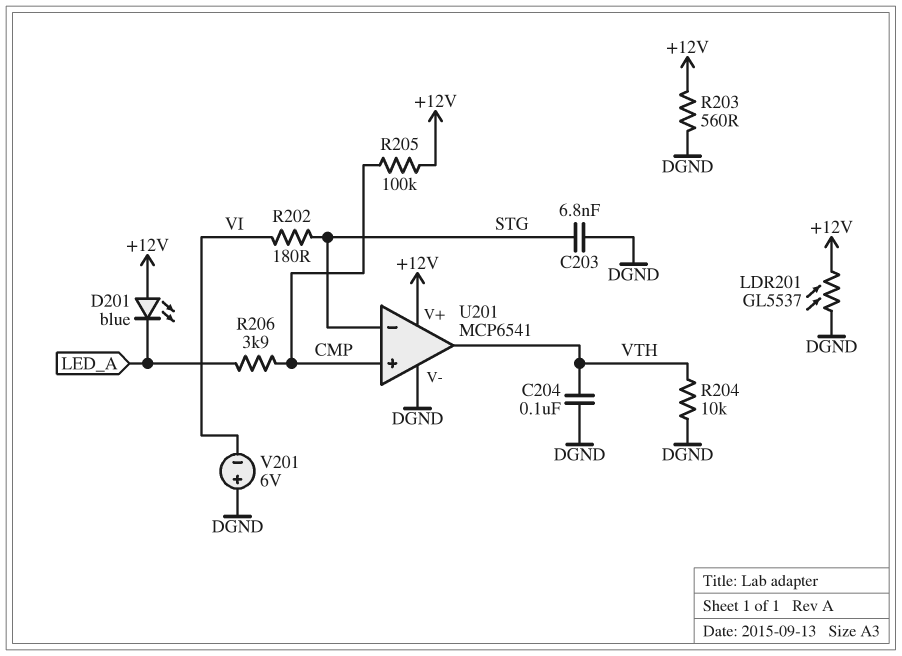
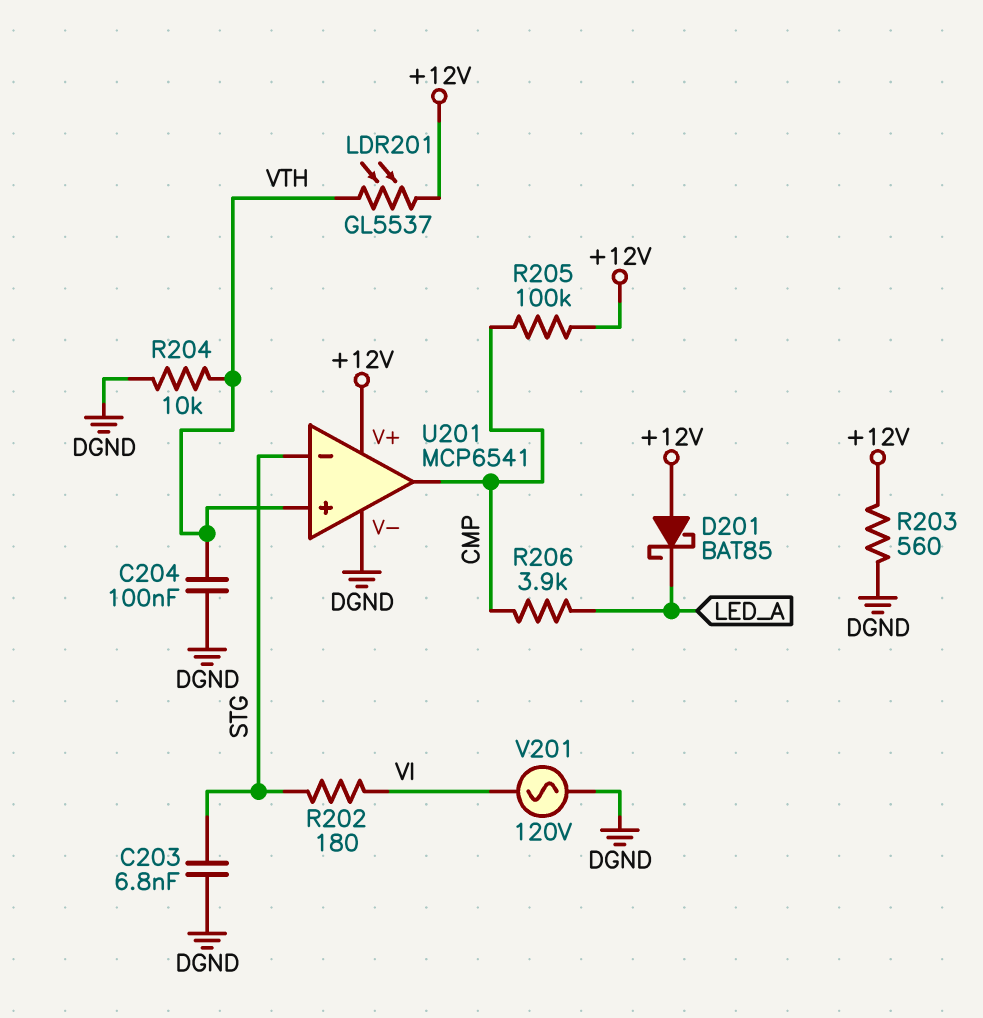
D201: LED blue (A +12V, K LED_A) -> schottky BAT85 (A +12V, K LED_A)
LDR201: GL5537 (+12V, DGND) -> GL5537 (+12V, VTH)
U201 pin in+: CMP -> VTH
U201 pin out: VTH -> CMP
V201: 6V (plus DGND, minus VI) -> AC 120V (DGND, VI)

